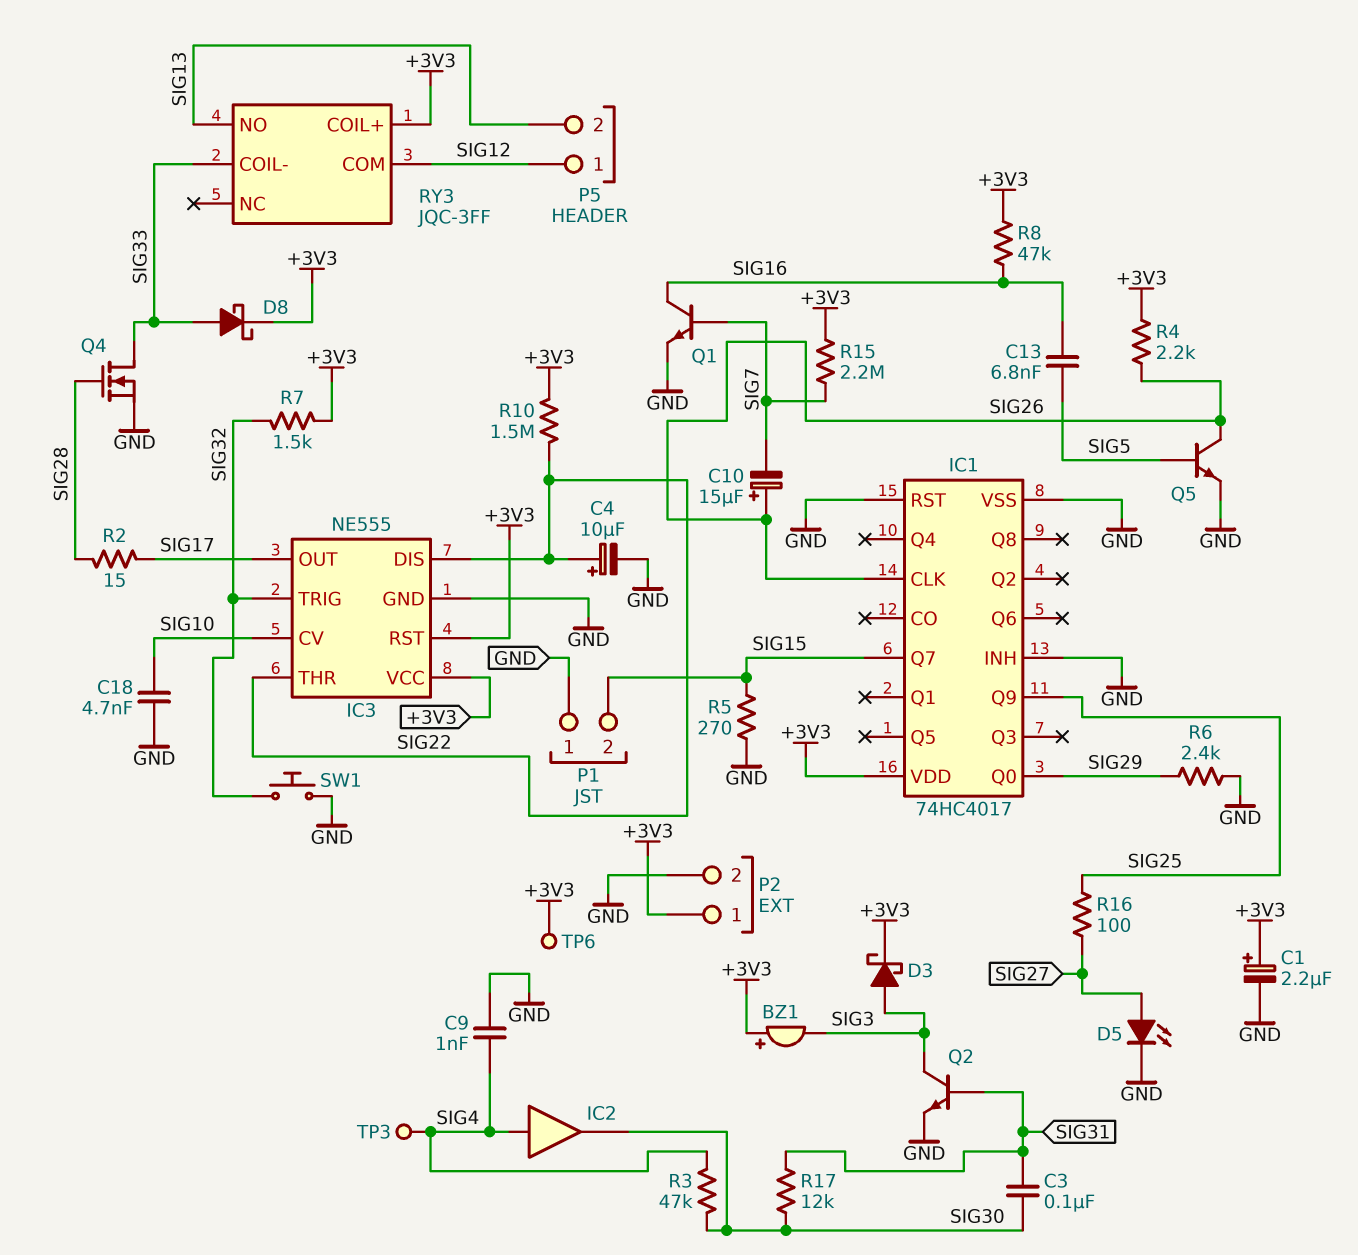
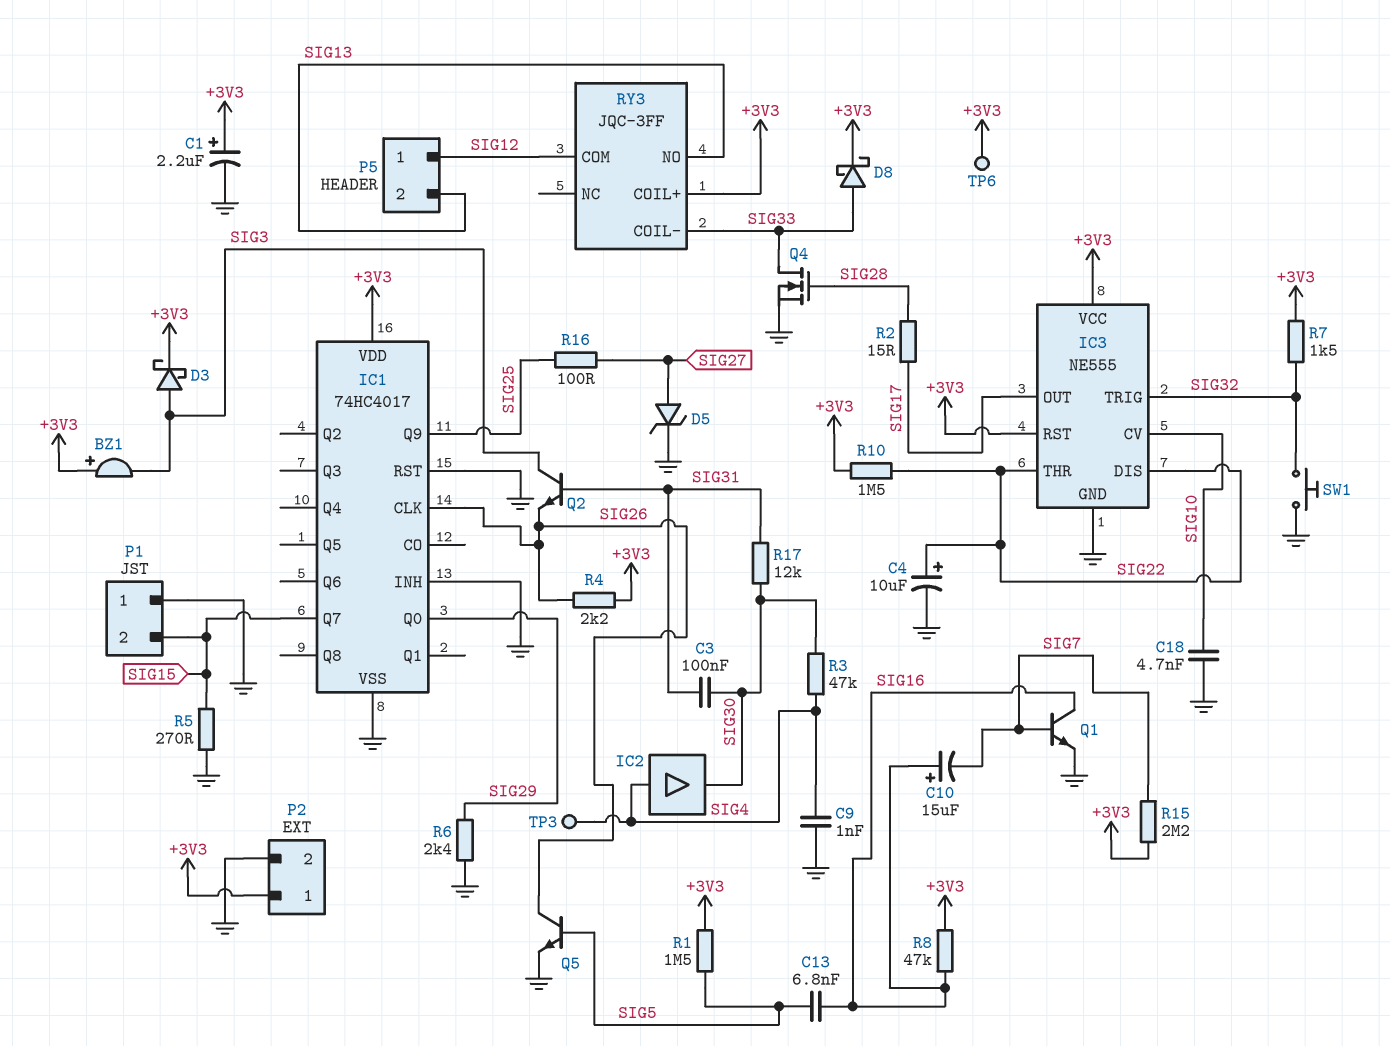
C10: 15uF (plus SIG26, minus SIG7) -> 15uF (plus SIG16, minus SIG7)
D5: LED (A SIG27, K GND) -> zener (A SIG27, K GND)
Q2: NPN (B SIG31, C SIG3, E GND) -> NPN (B SIG31, C SIG3, E SIG26)
R1: none -> 1.5M (+3V3, SIG5)

